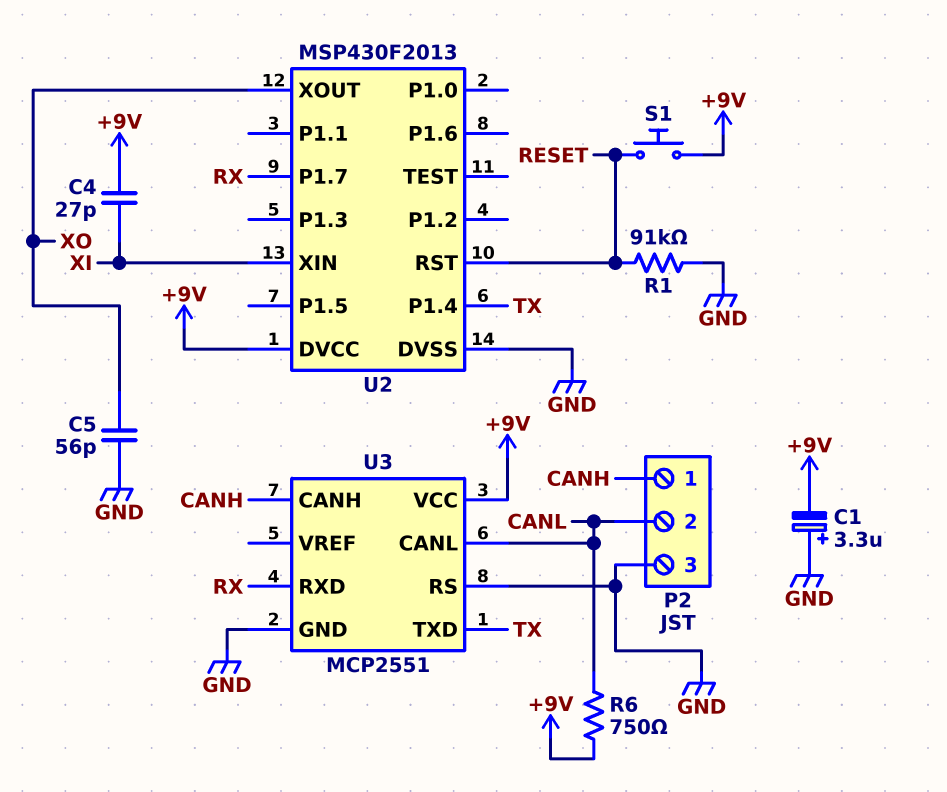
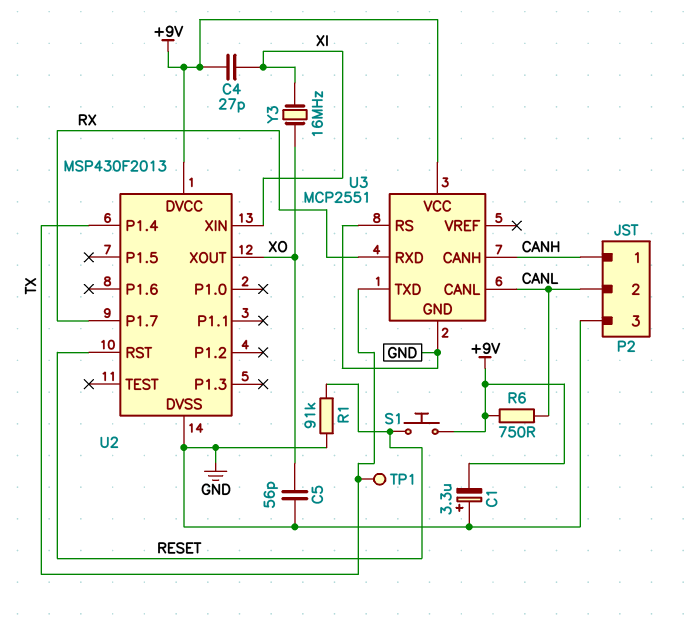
TP1: none -> test point (TX)
Y3: none -> 16MHz (XI, XO)

